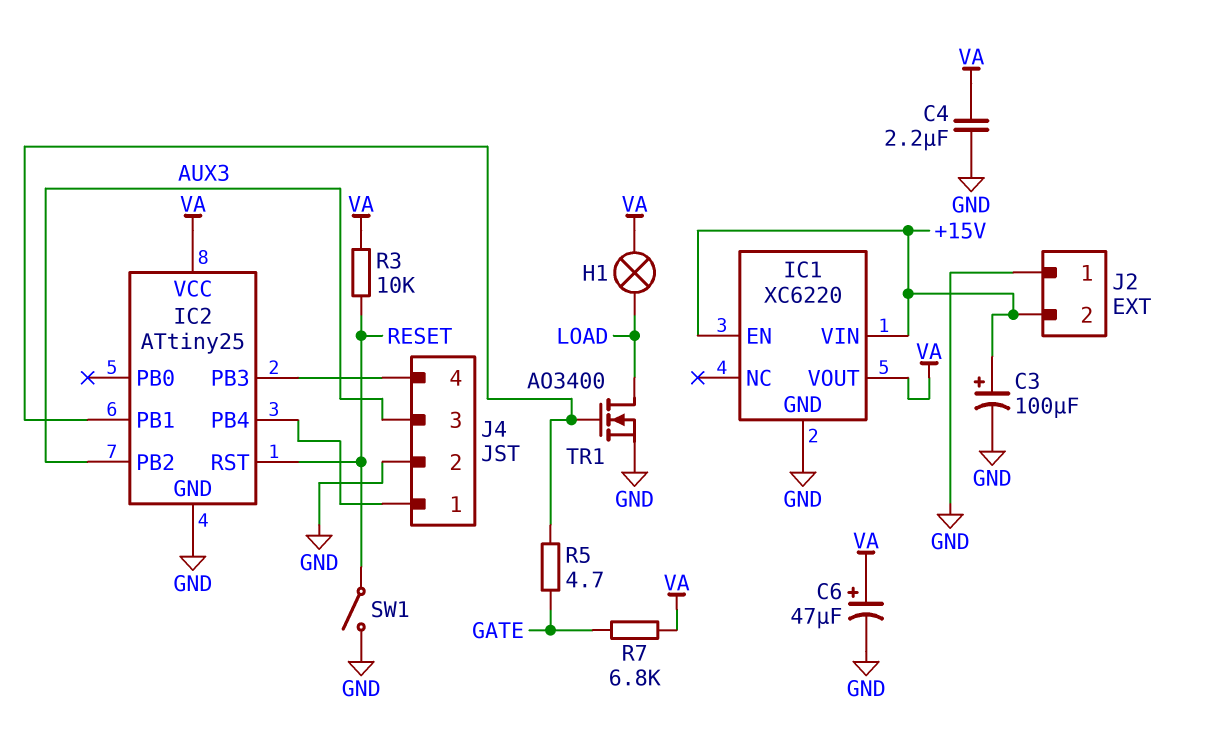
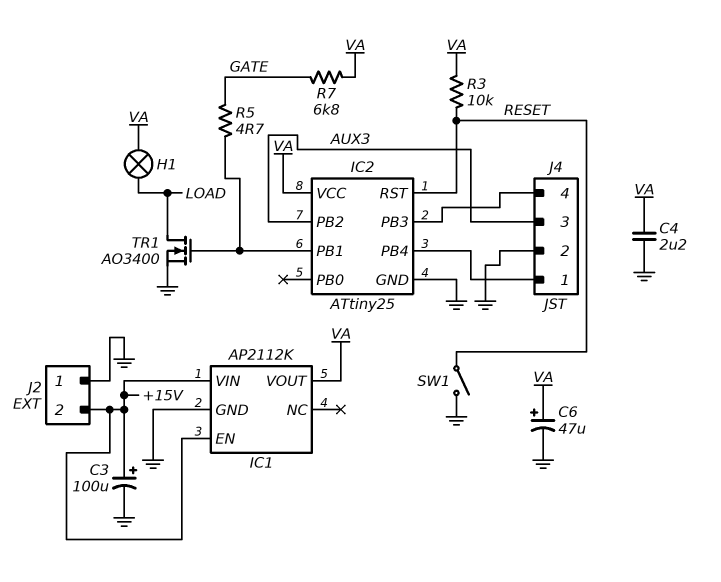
IC1: XC6220 -> AP2112K

